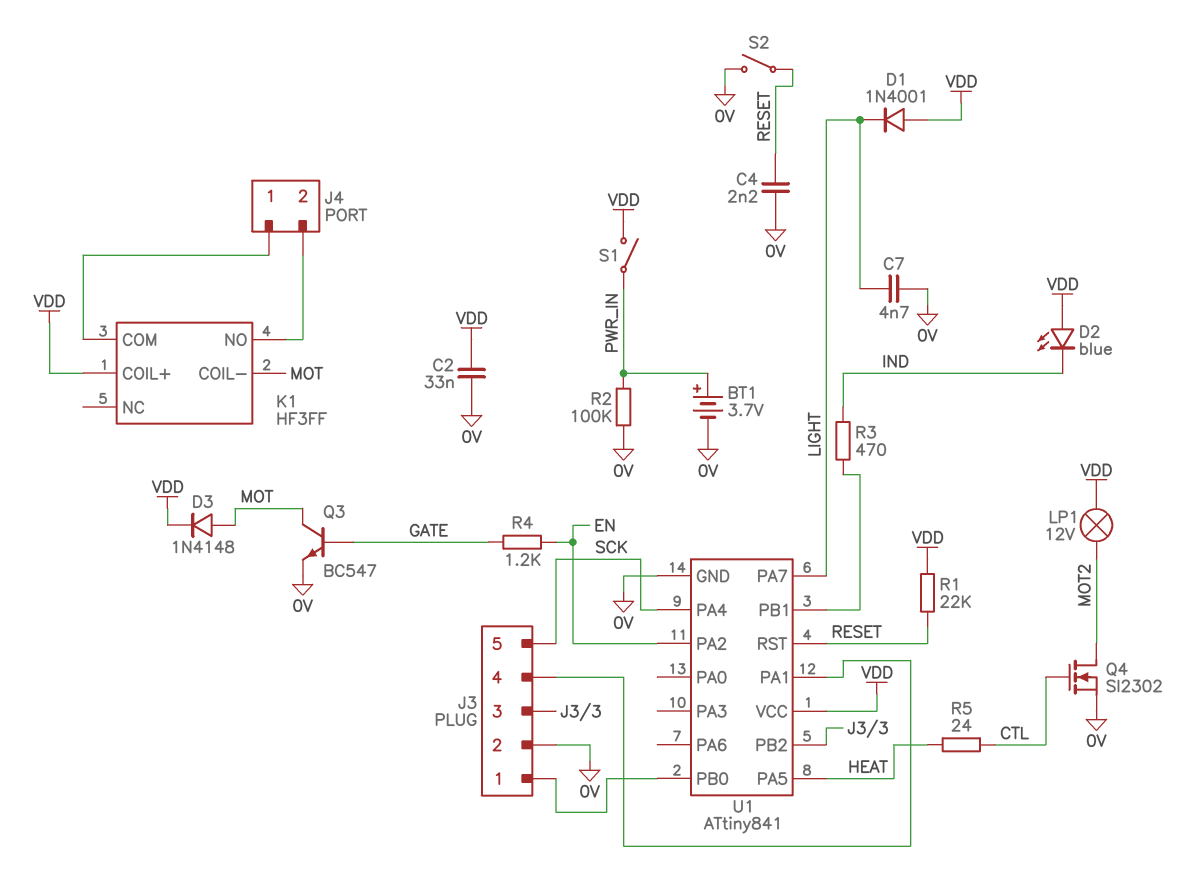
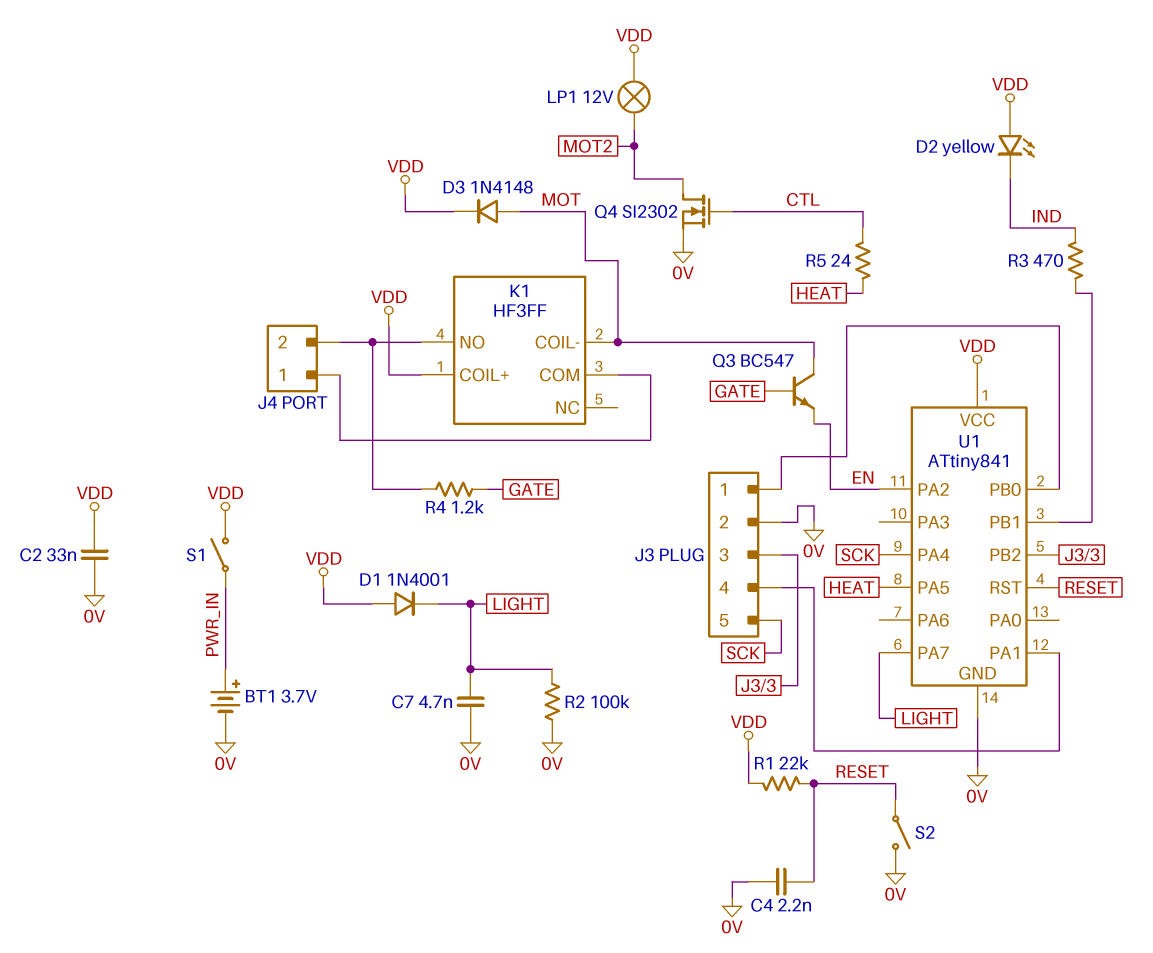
D2: LED blue (A VDD, K IND) -> LED yellow (A VDD, K IND)
Q3: NPN BC547 (B GATE, C MOT, E 0V) -> NPN BC547 (B GATE, C MOT, E EN)
R2: 100k (0V, PWR_IN) -> 100k (0V, LIGHT)
R4: 1.2k (EN, GATE) -> 1.2k (GATE, J4/2)

